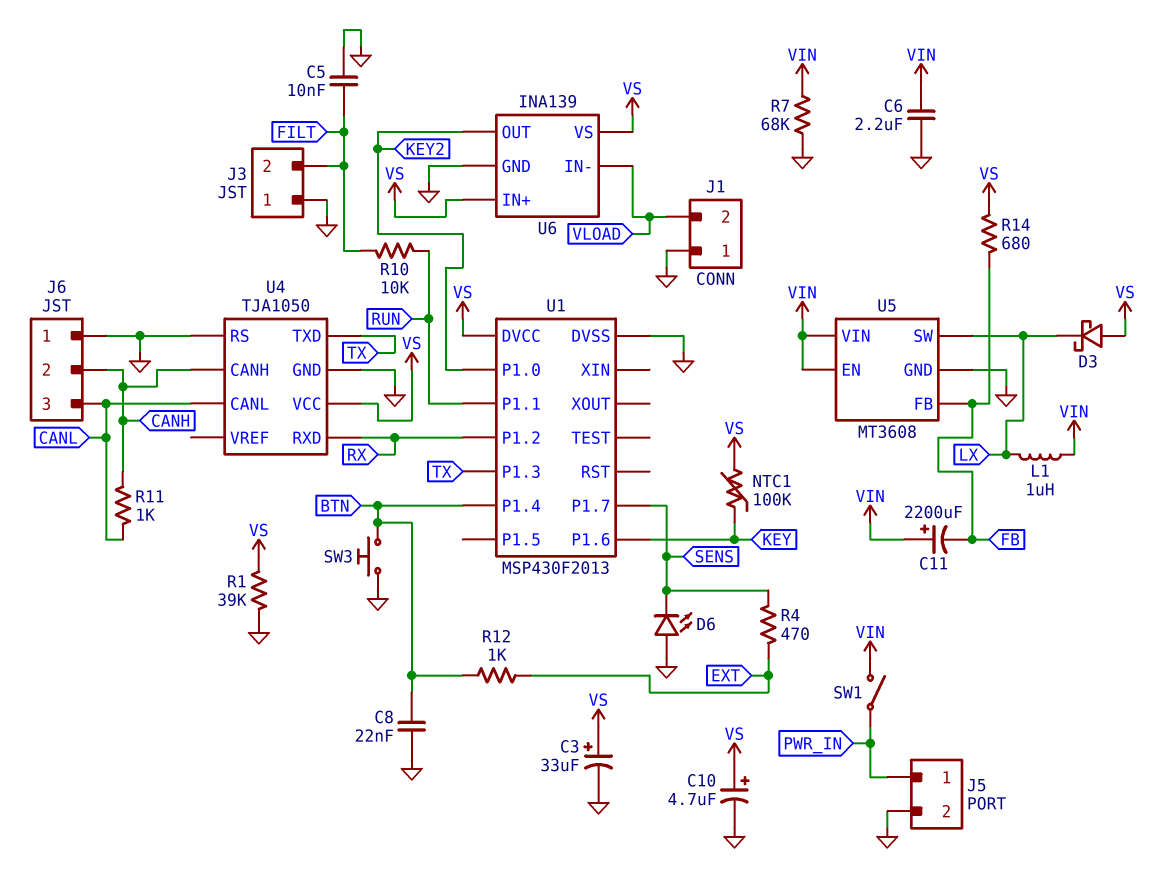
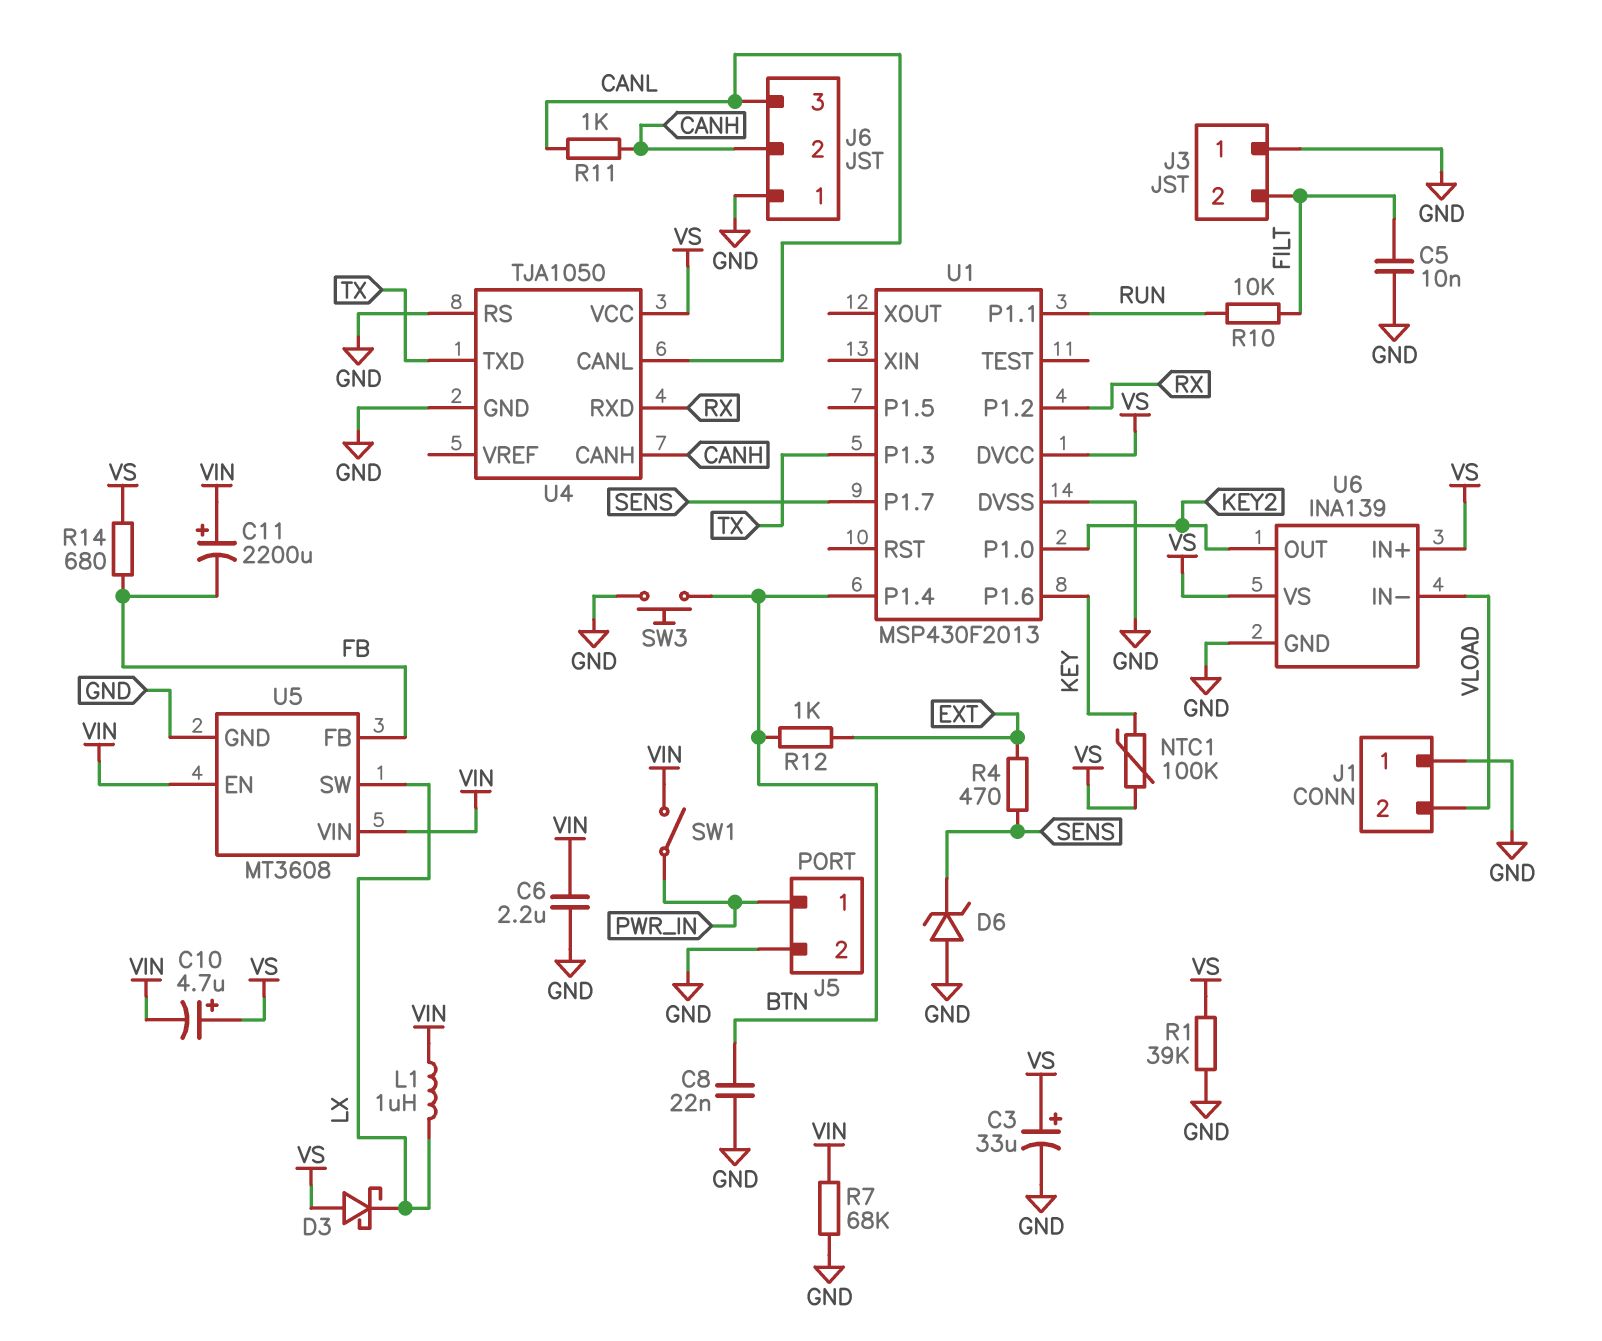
C10: 4.7uF (plus VS, minus GND) -> 4.7uF (plus VS, minus VIN)
D6: LED (A GND, K SENS) -> zener (A GND, K SENS)

